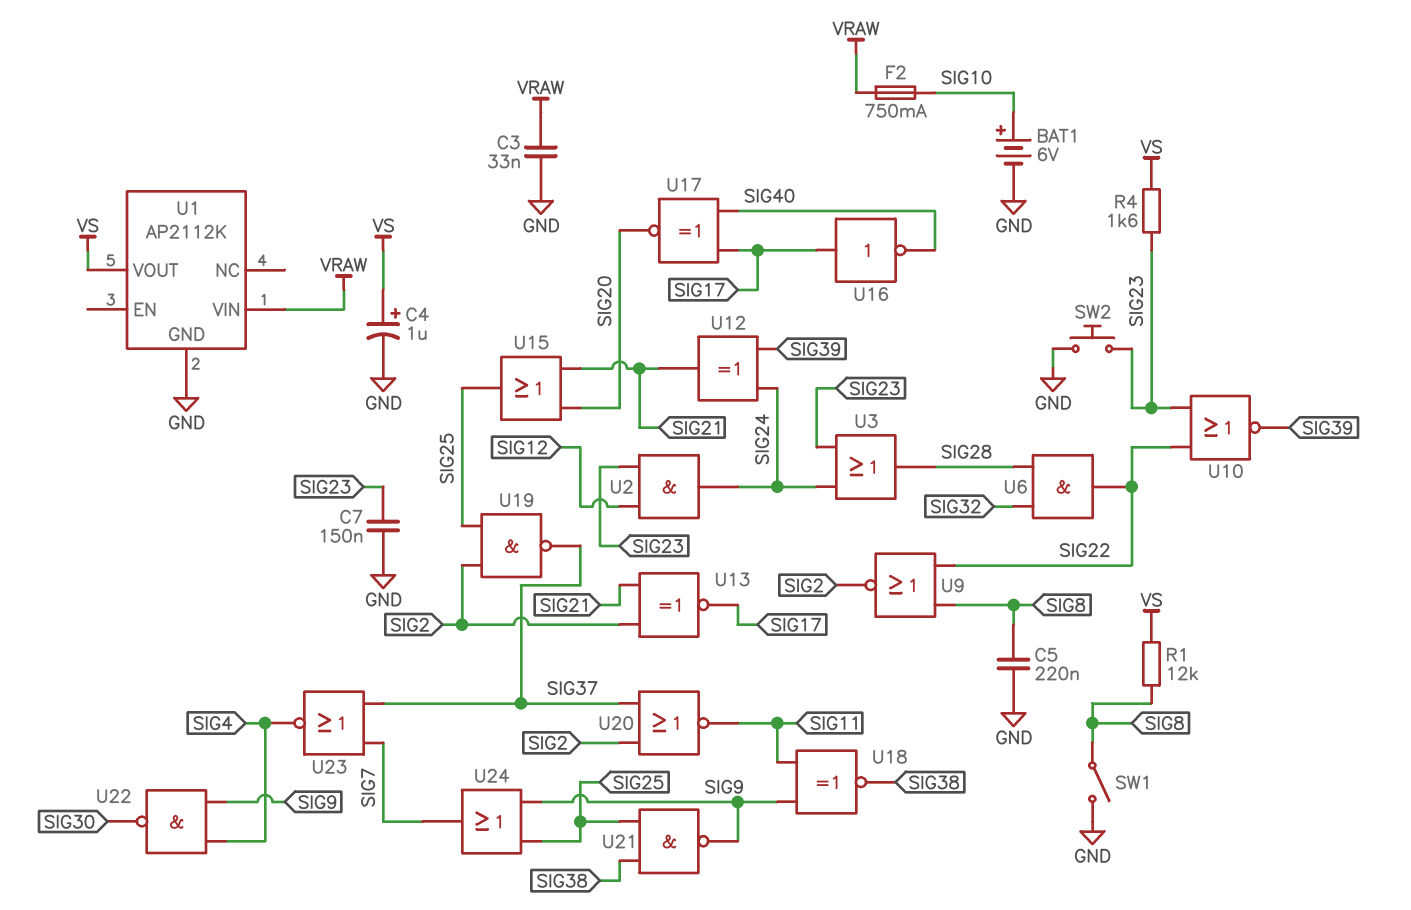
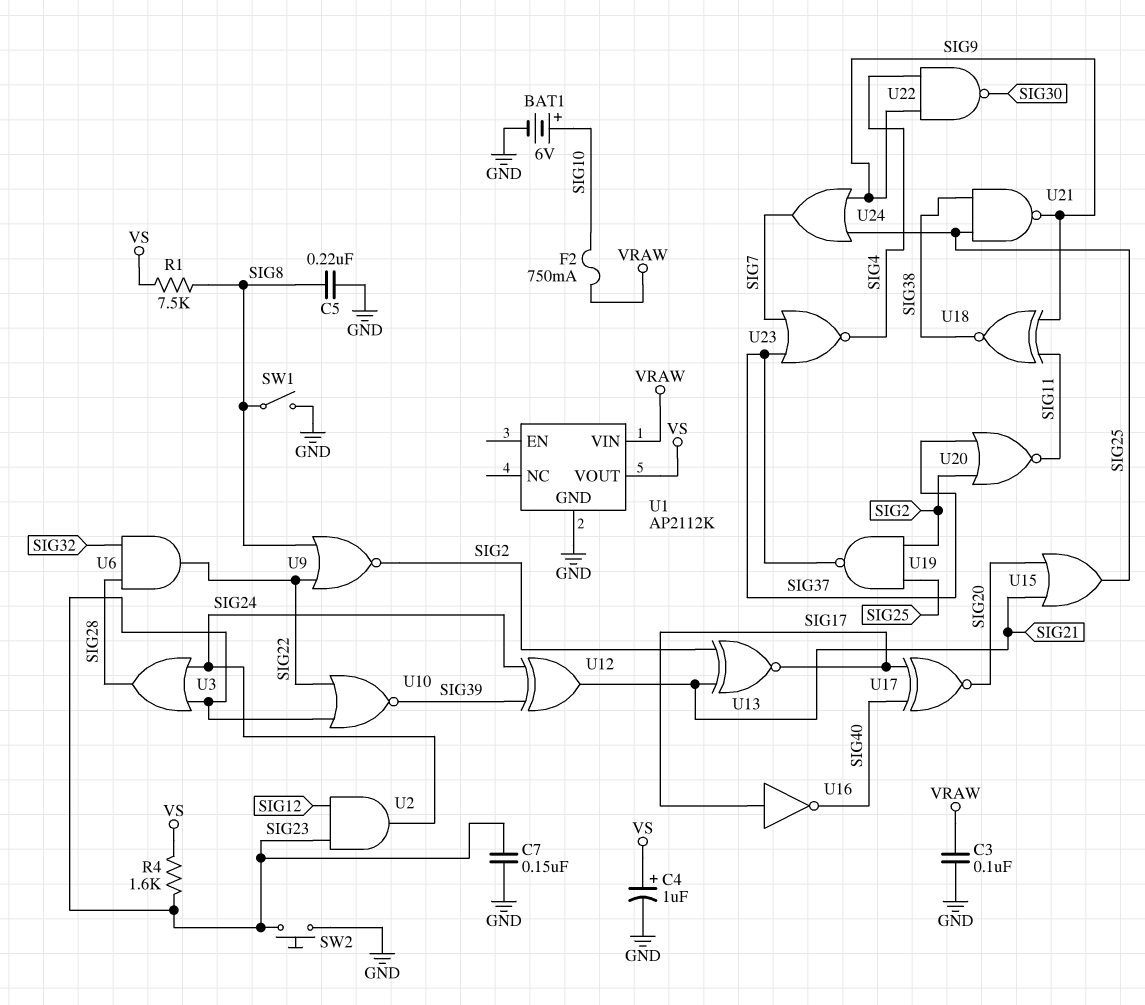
C3: 33nF (GND, VRAW) -> 100nF (GND, VRAW)
R1: 12k (SIG8, VS) -> 7.5k (SIG8, VS)

